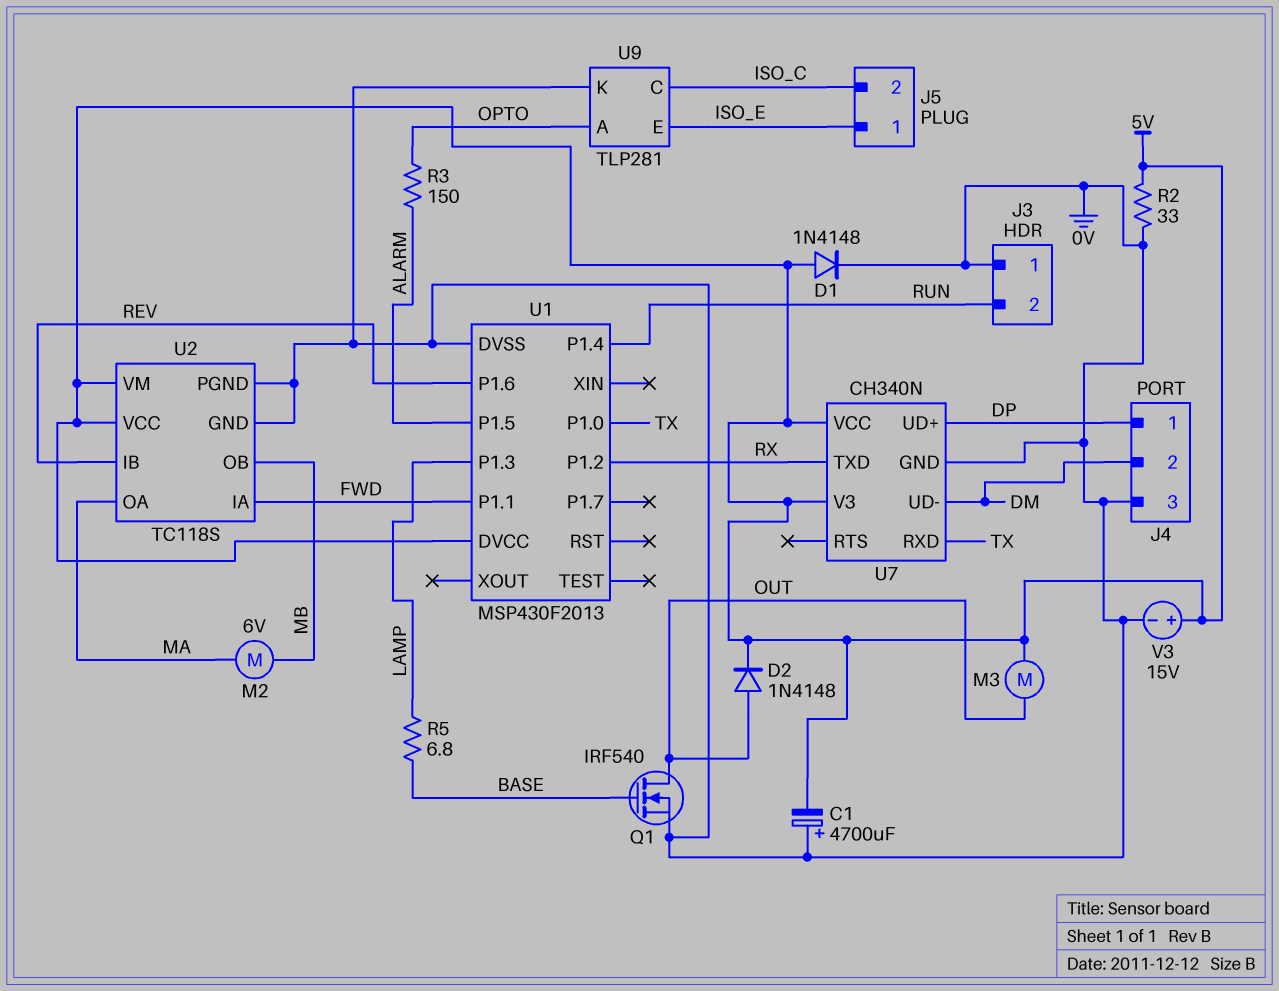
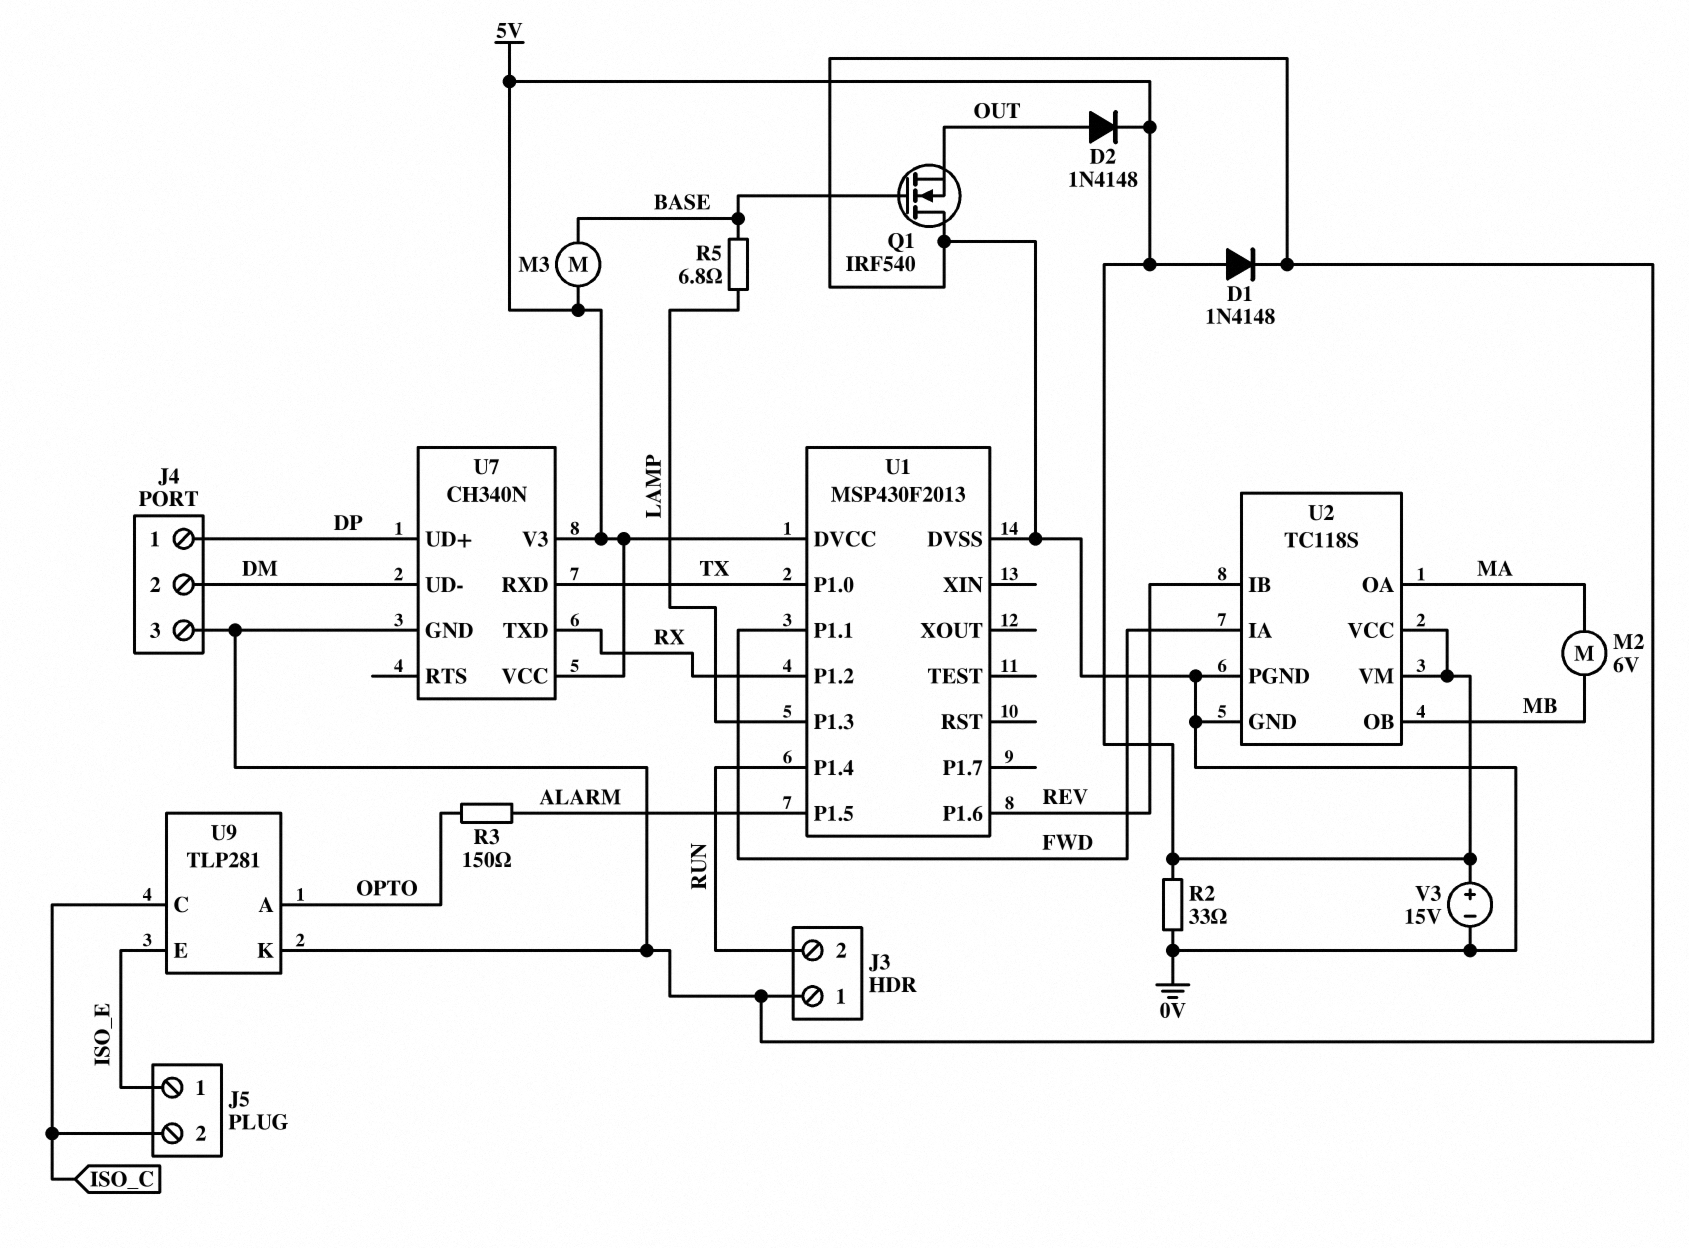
C1: 4700uF (plus 0V, minus 5V) -> none
M3: motor (5V, OUT) -> motor (5V, BASE)
Q1: NMOS IRF540 (G BASE, D OUT, S 0V) -> NMOS IRF540 (G BASE, D 0V, S OUT)

